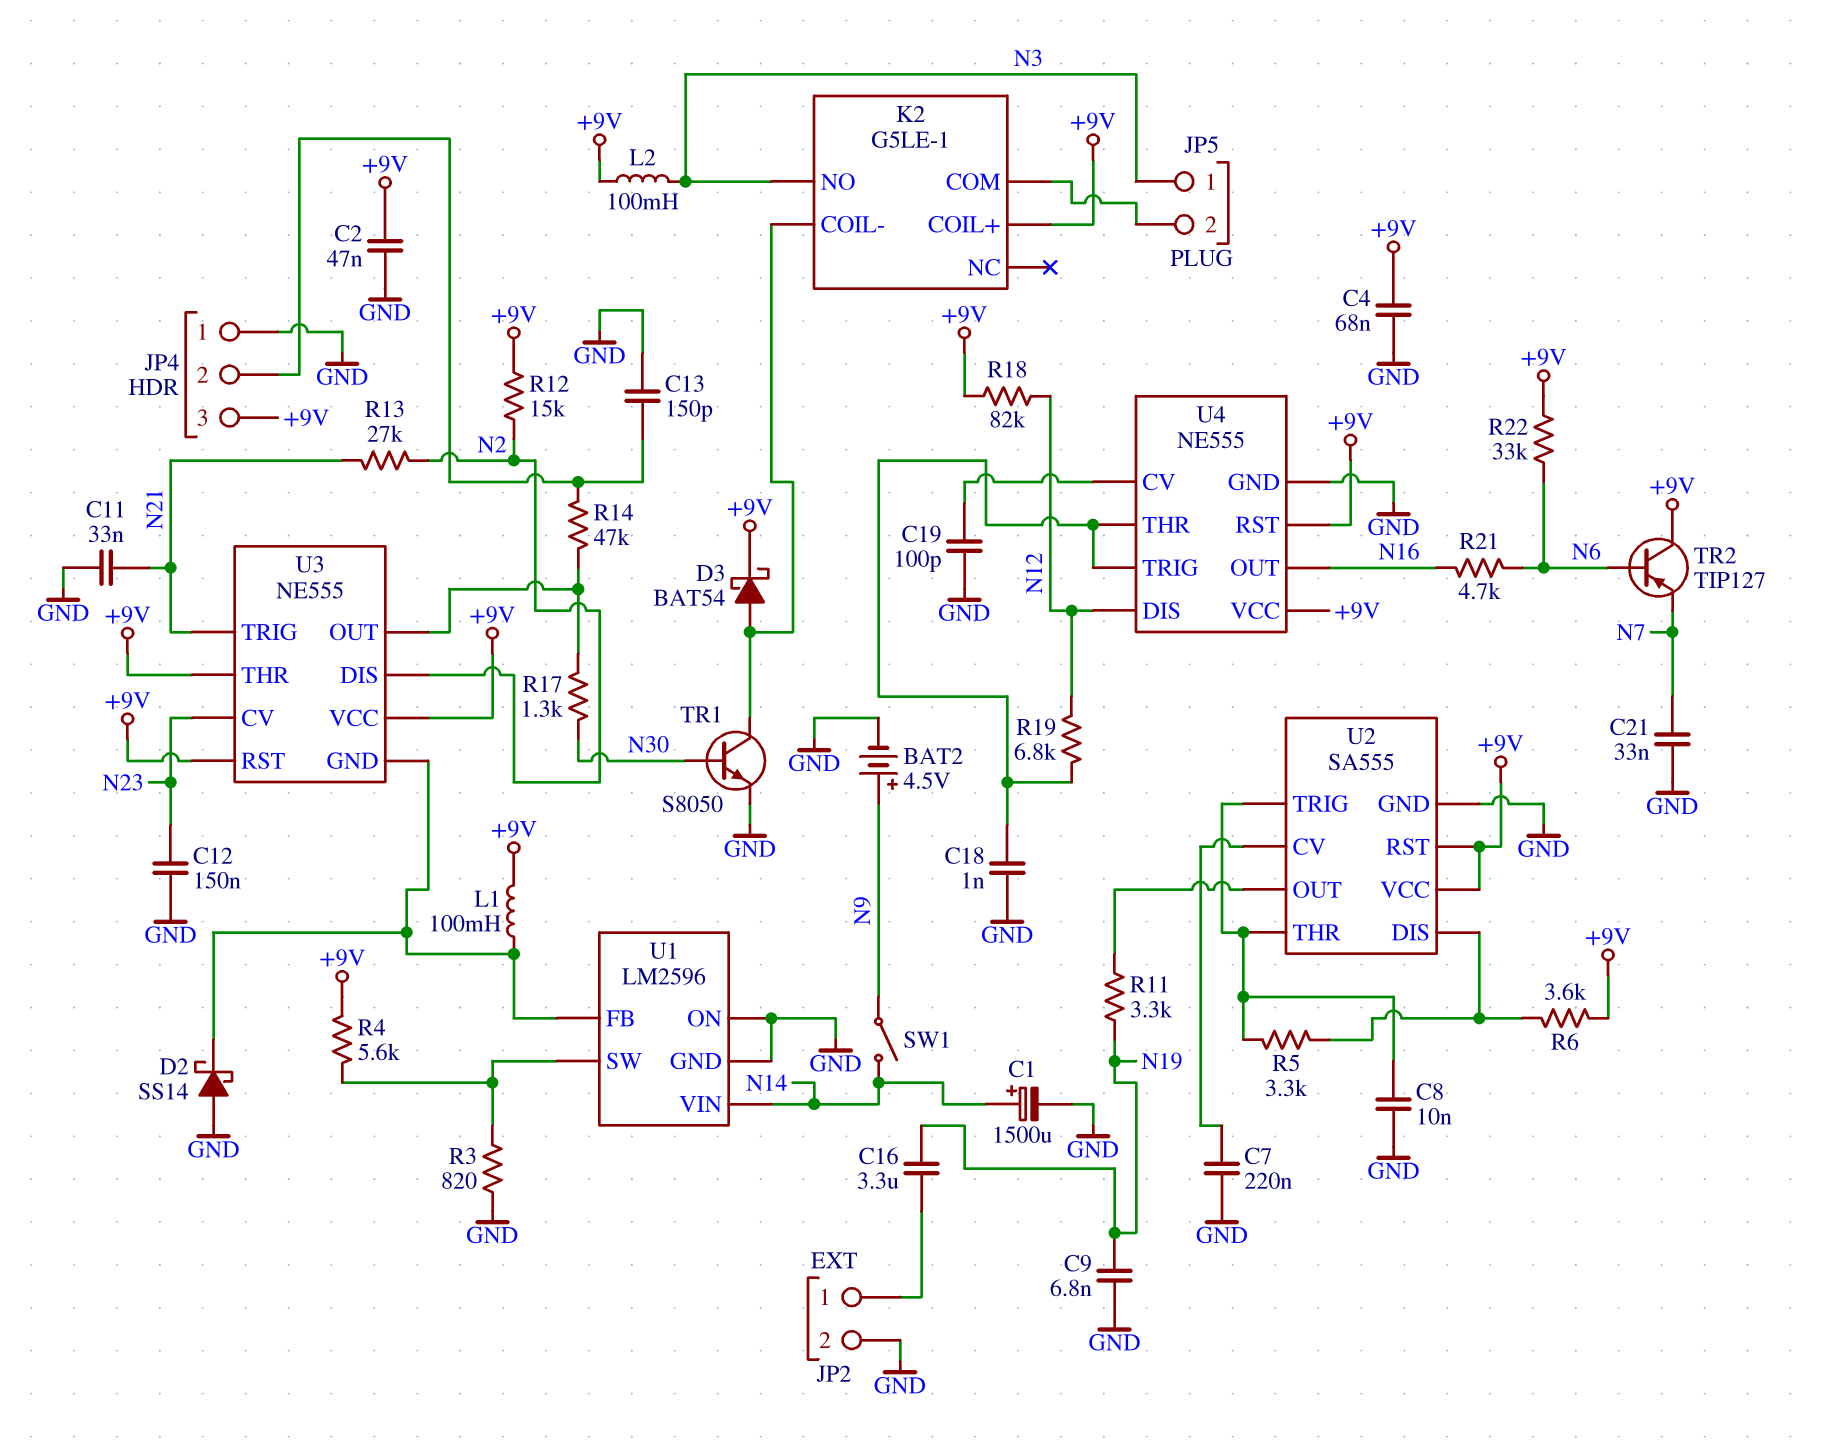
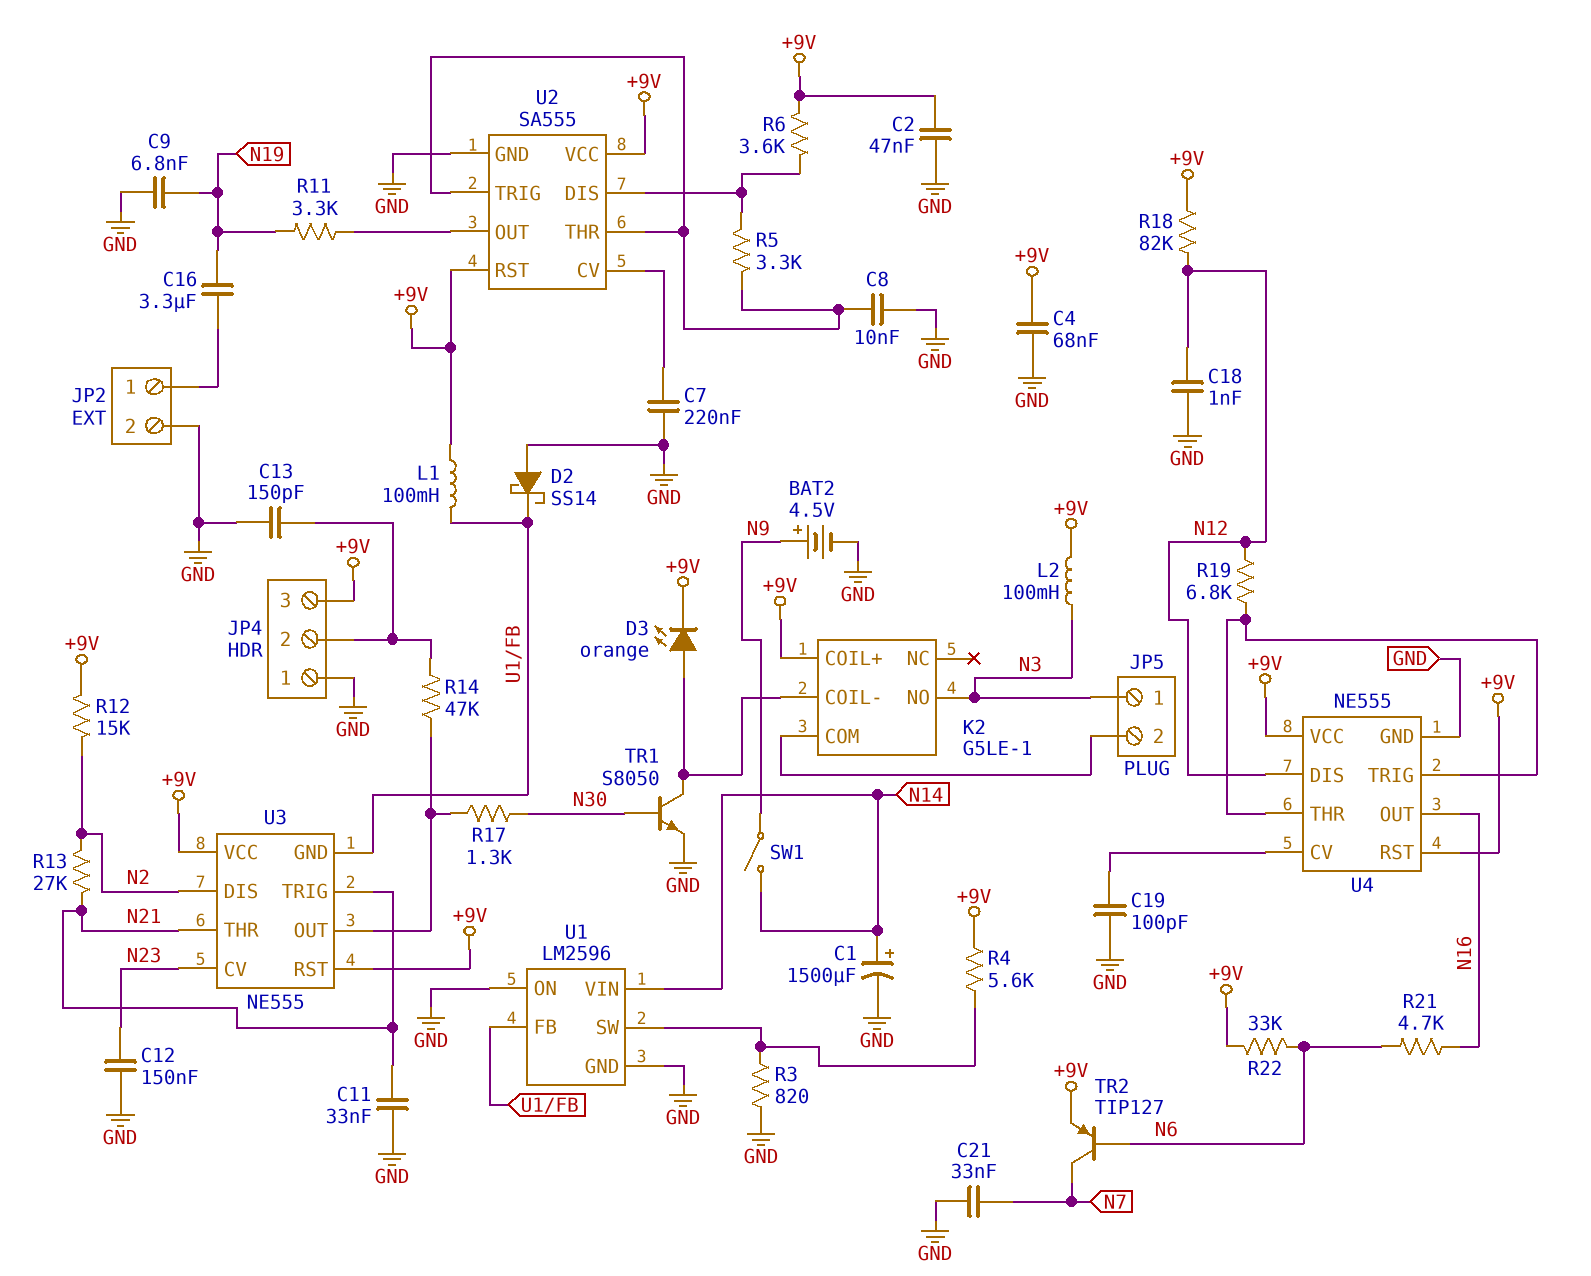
C18: 1nF (GND, U4/THR) -> 1nF (GND, N12)
D3: schottky BAT54 (A K2/COIL-, K +9V) -> LED orange (A K2/COIL-, K +9V)
TR2: PNP TIP127 (B N6, C +9V, E N7) -> PNP TIP127 (B N6, C N7, E +9V)
U3 pin THR: +9V -> N21

